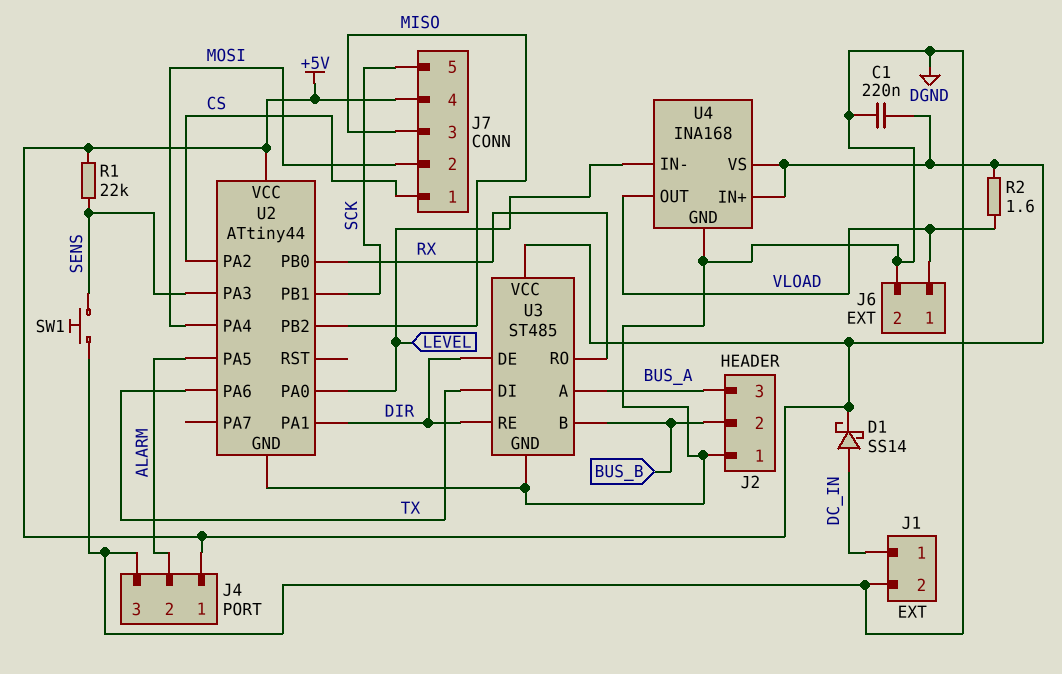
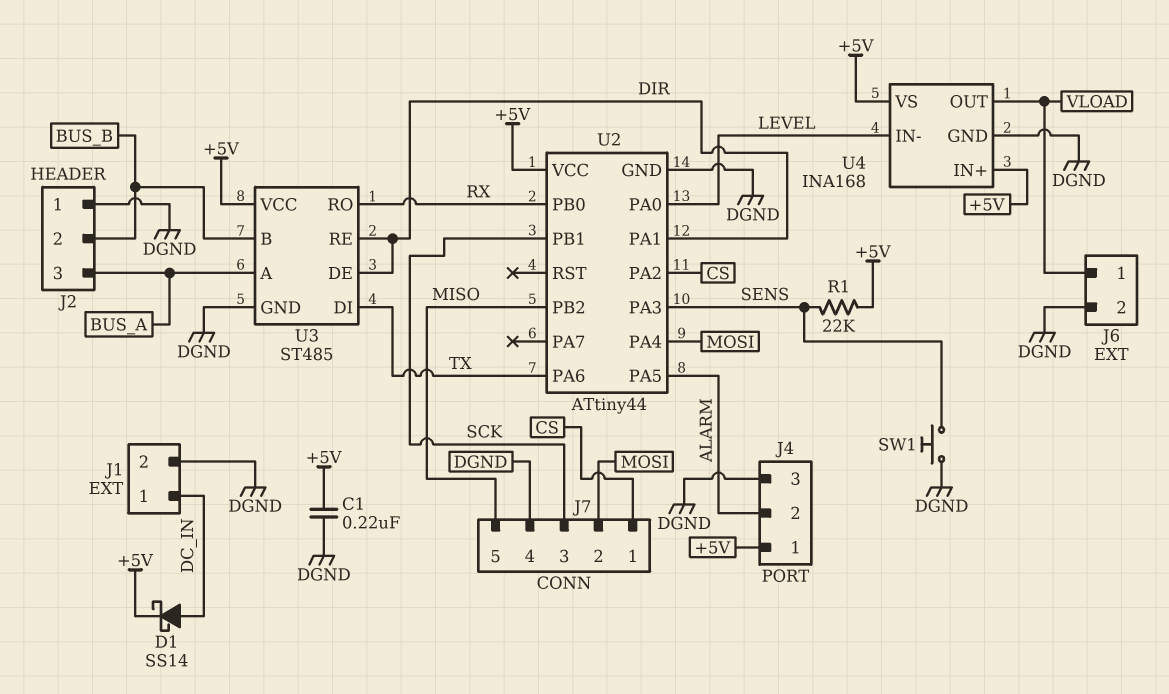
J7 pin 3: MISO -> SCK
J7 pin 4: +5V -> DGND
J7 pin 5: SCK -> MISO
R2: 1.6 (+5V, VLOAD) -> none

